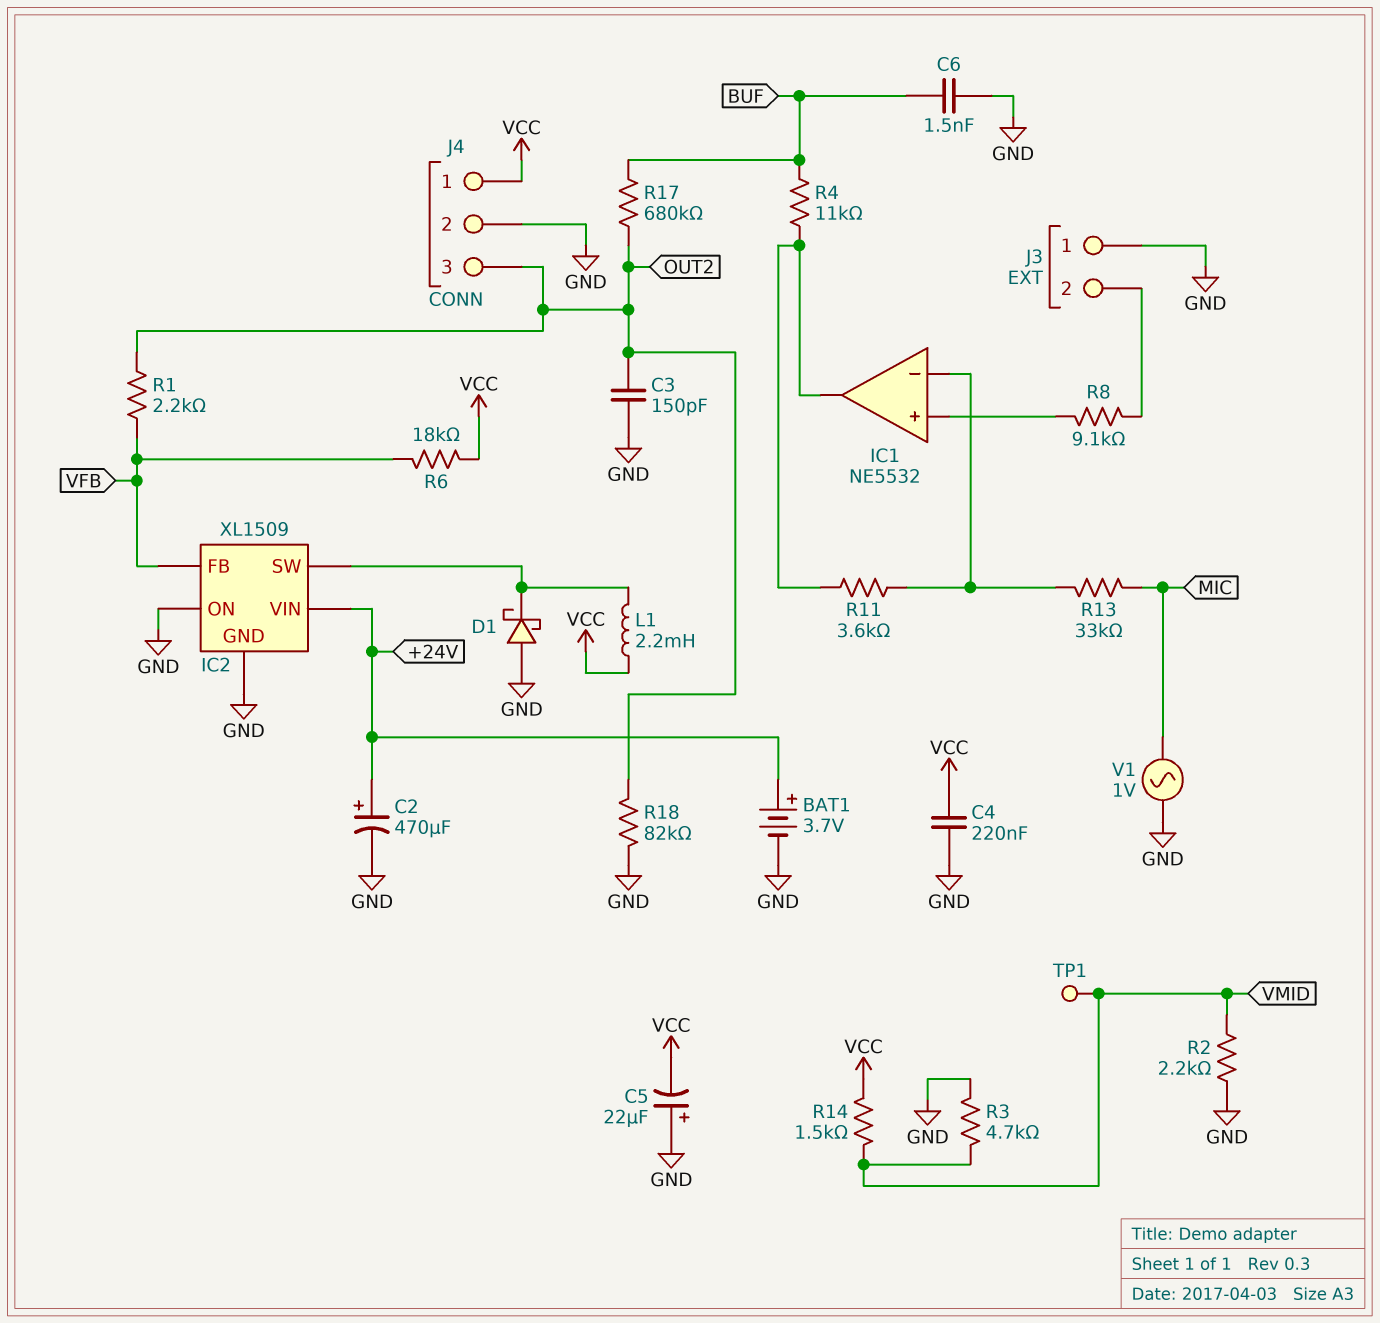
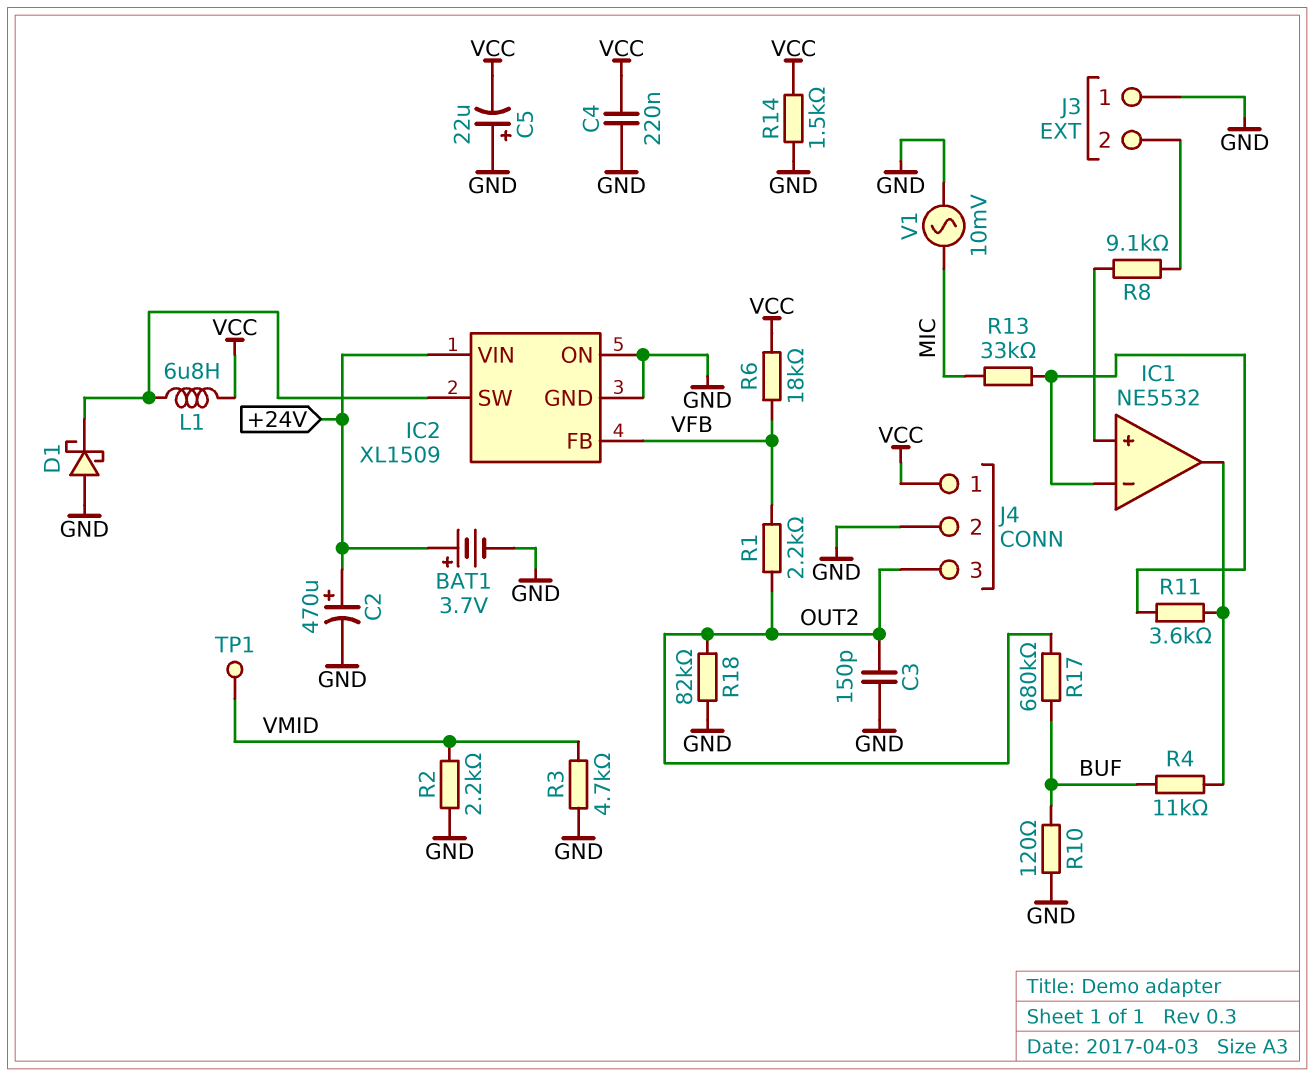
C6: 1.5nF (BUF, GND) -> none
L1: 2.2mH (IC2/SW, VCC) -> 6.8uH (IC2/SW, VCC)
R10: none -> 120 (BUF, GND)
R14: 1.5k (VCC, VMID) -> 1.5k (GND, VCC)
V1: AC 1V (GND, MIC) -> AC 10mV (GND, MIC)

